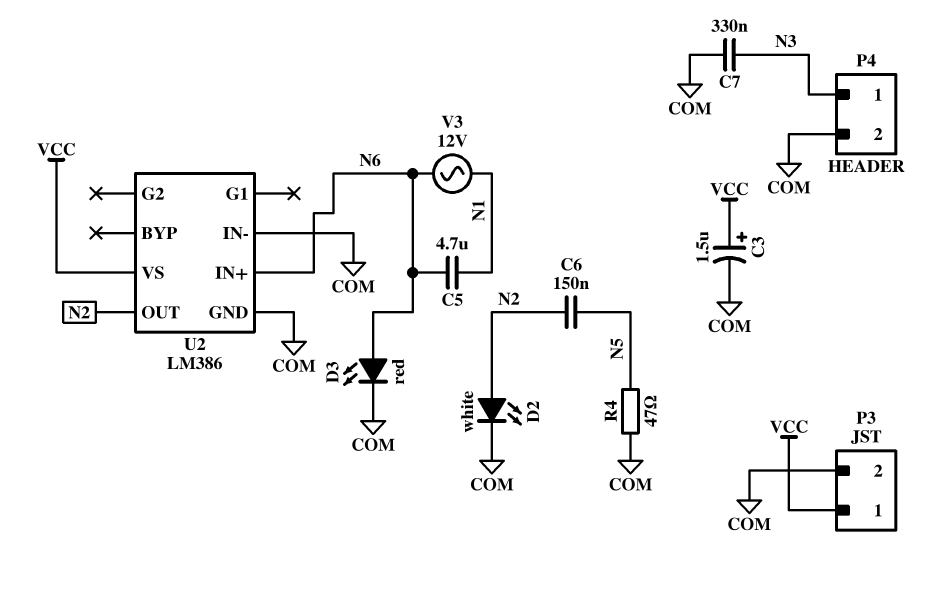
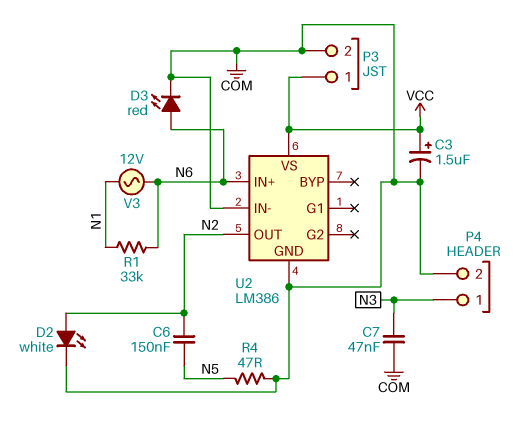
C5: 4.7uF (N1, N6) -> none
C7: 330nF (COM, N3) -> 47nF (COM, N3)
R1: none -> 33k (N1, N6)

